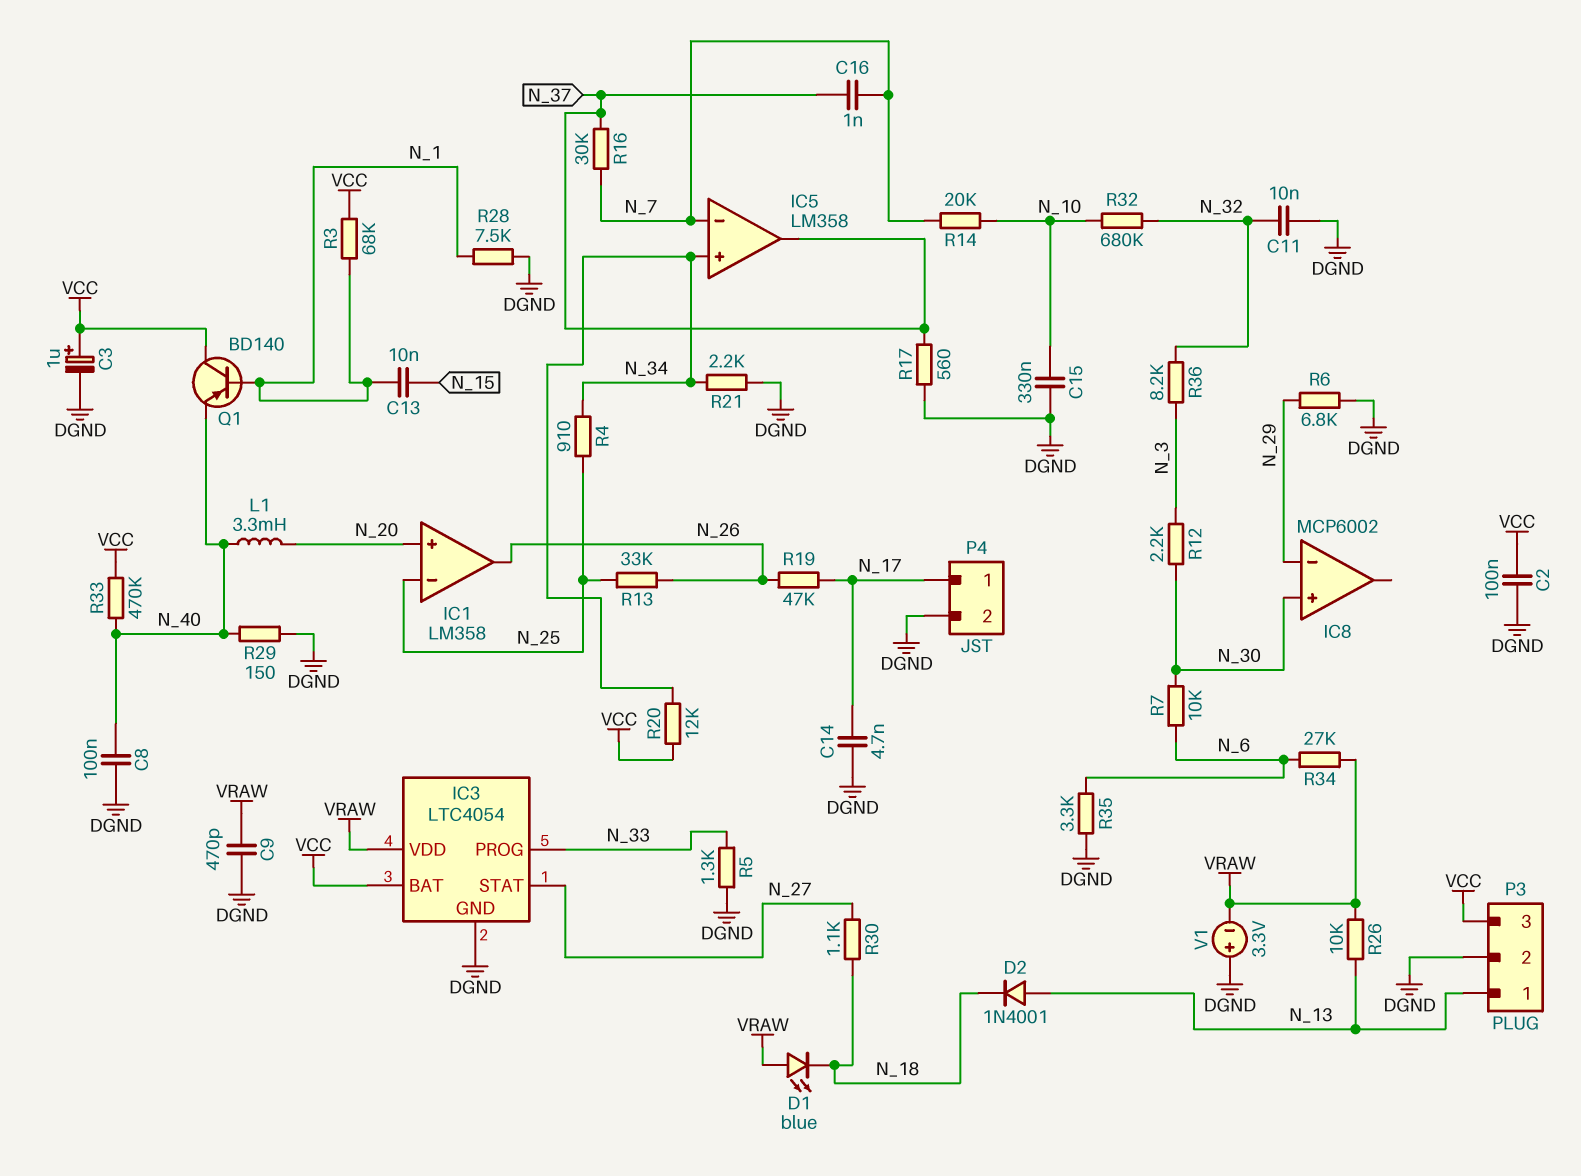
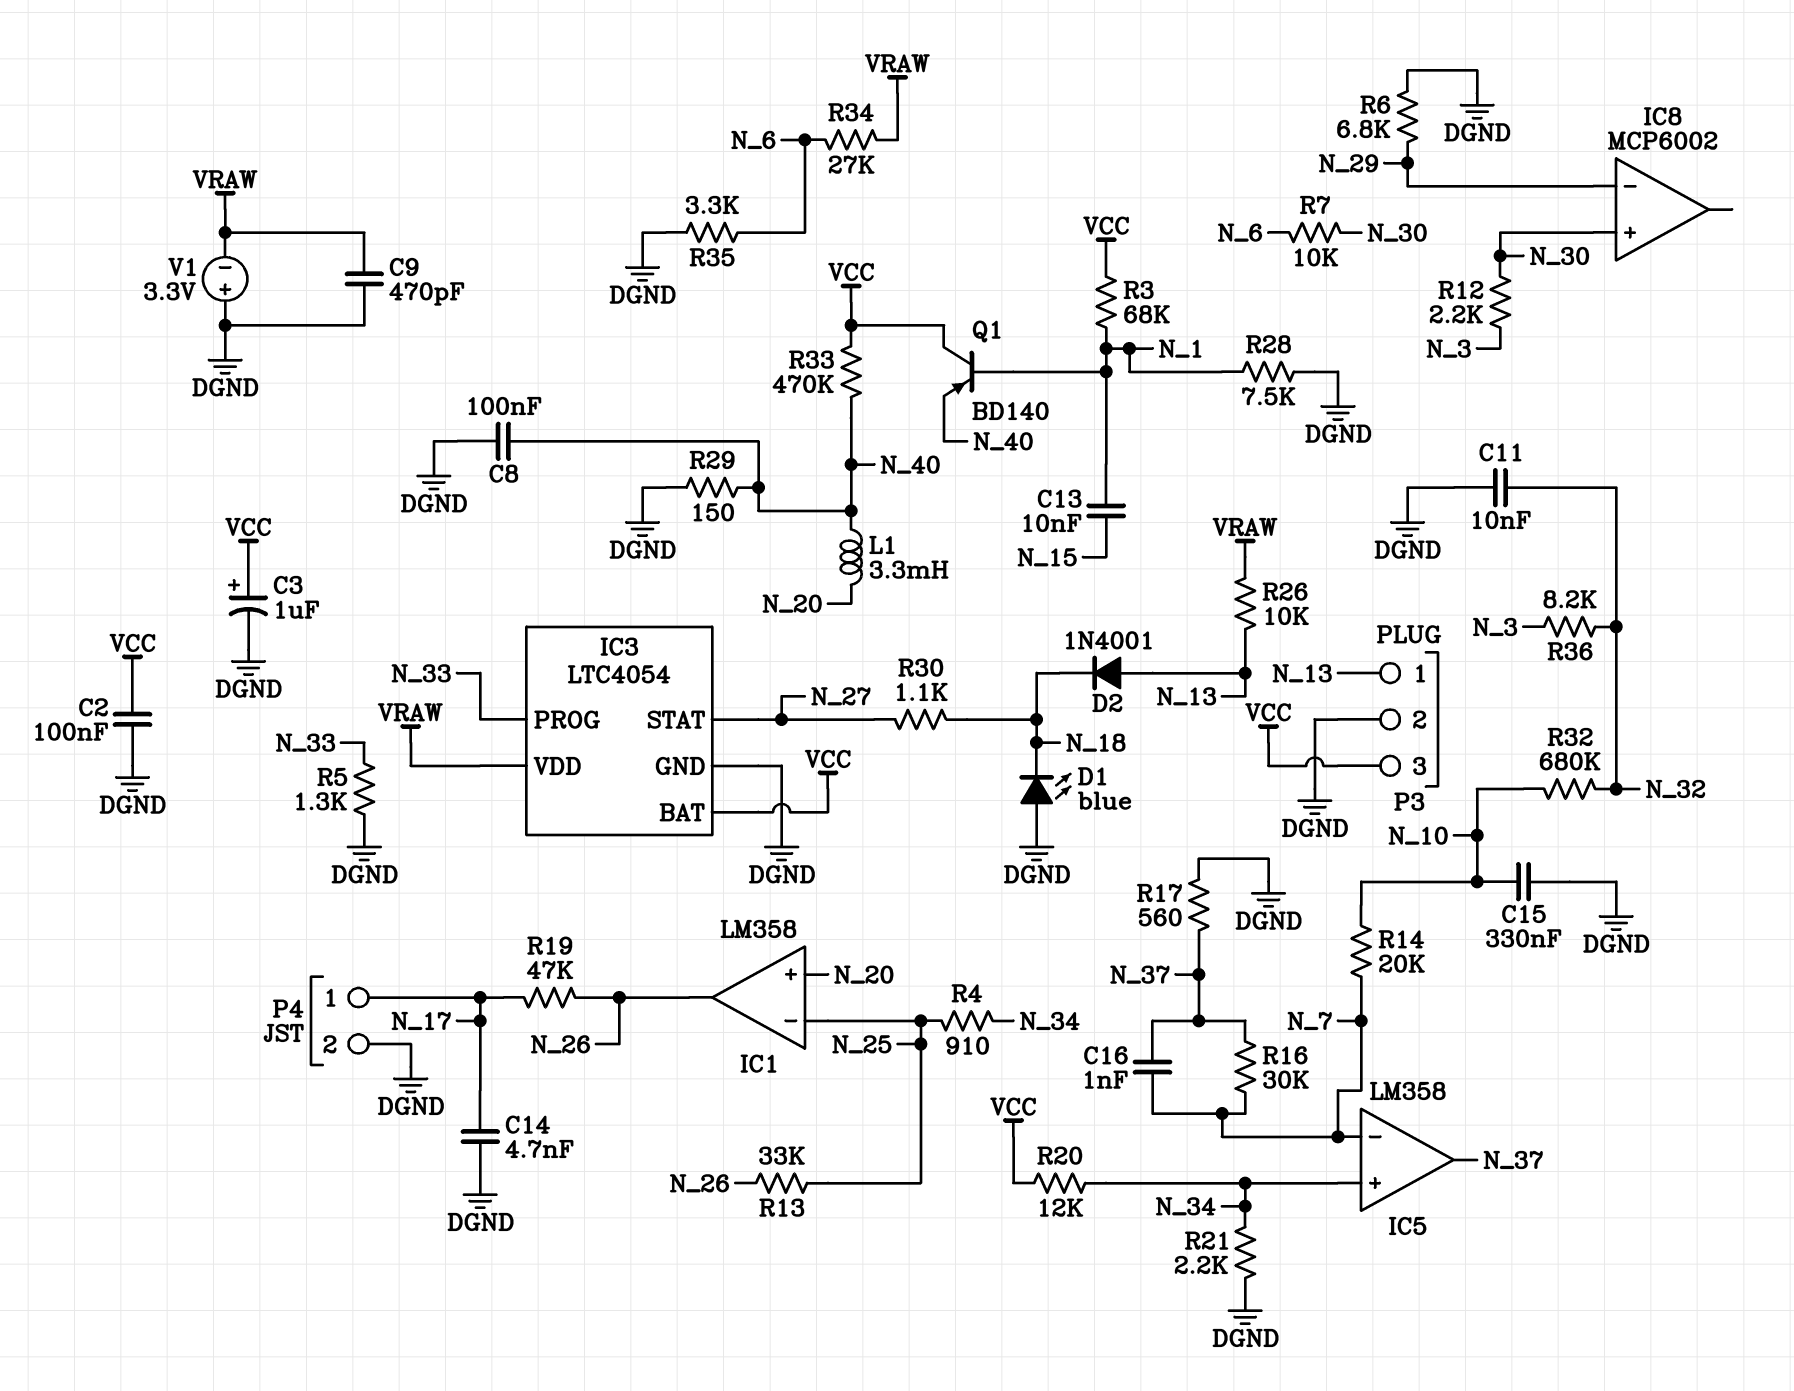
D1: LED blue (A VRAW, K N_18) -> LED blue (A DGND, K N_18)

